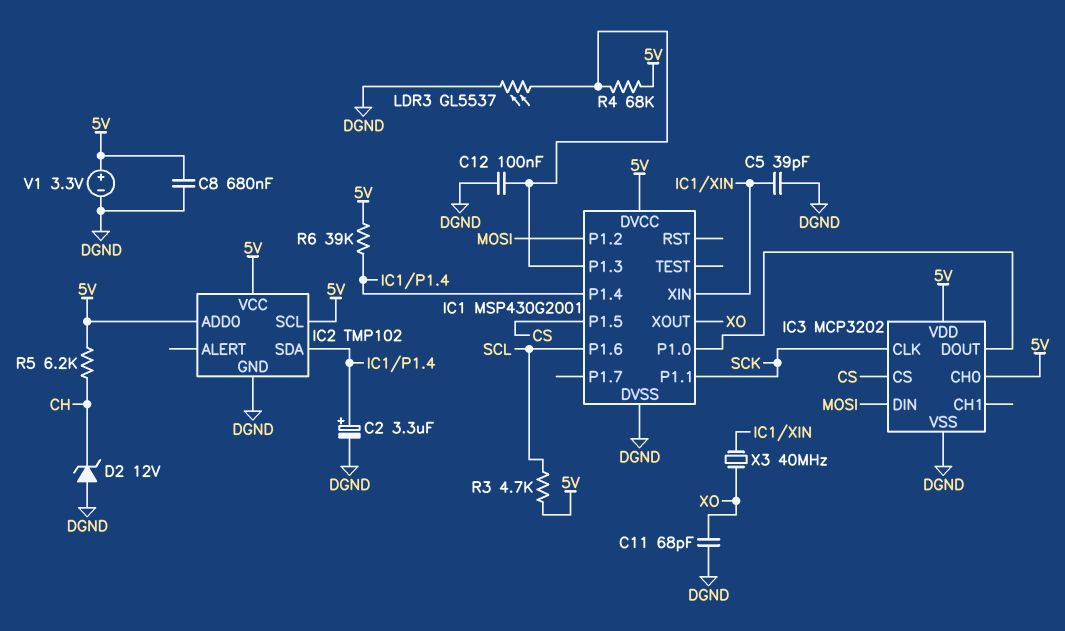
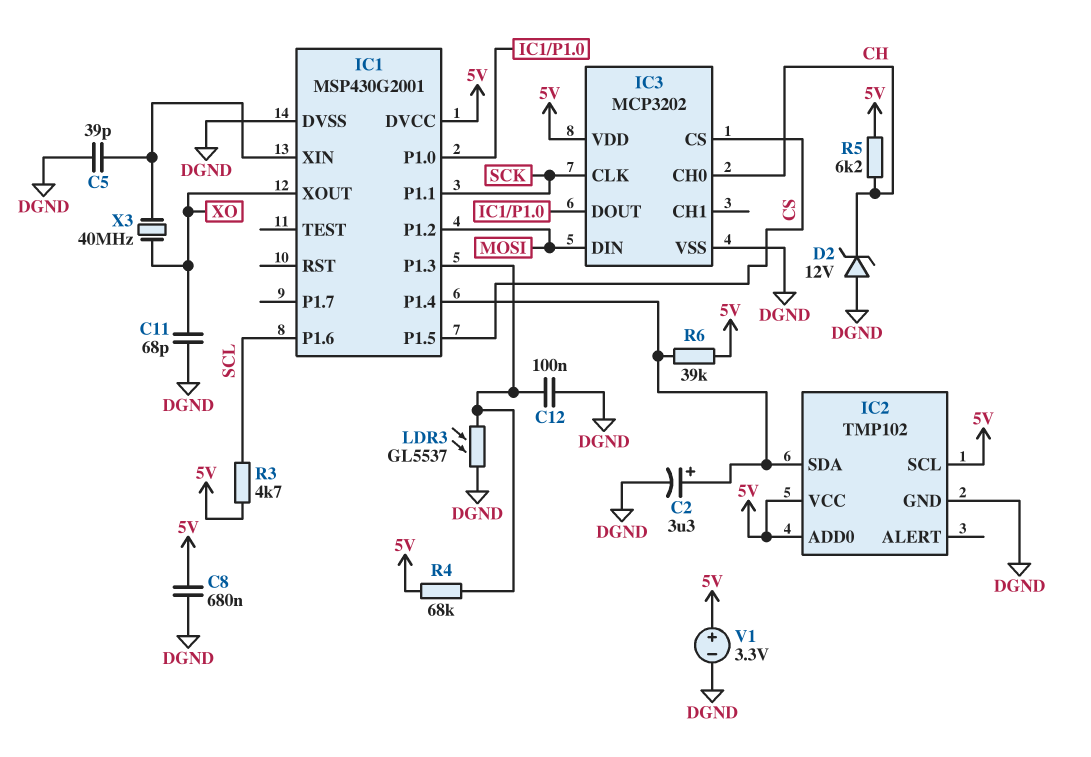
IC3 pin CH0: 5V -> CH

